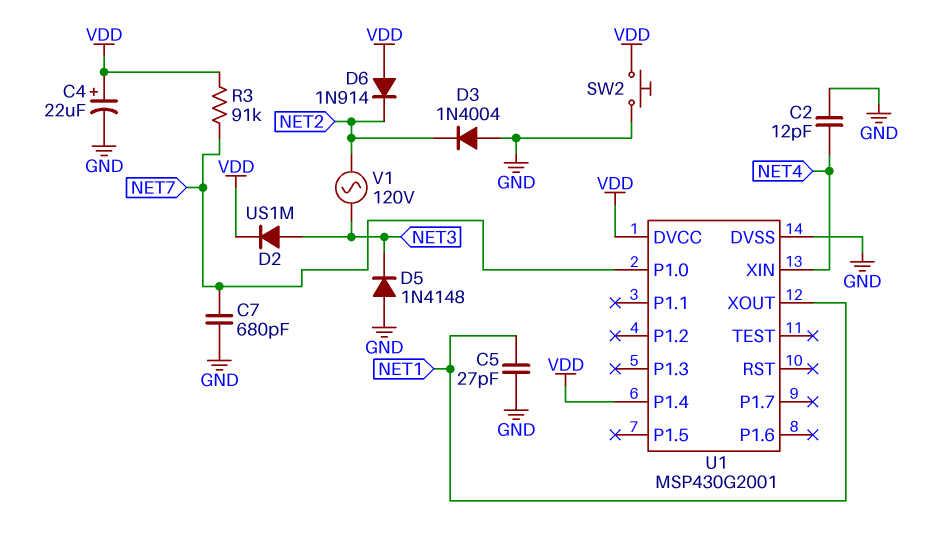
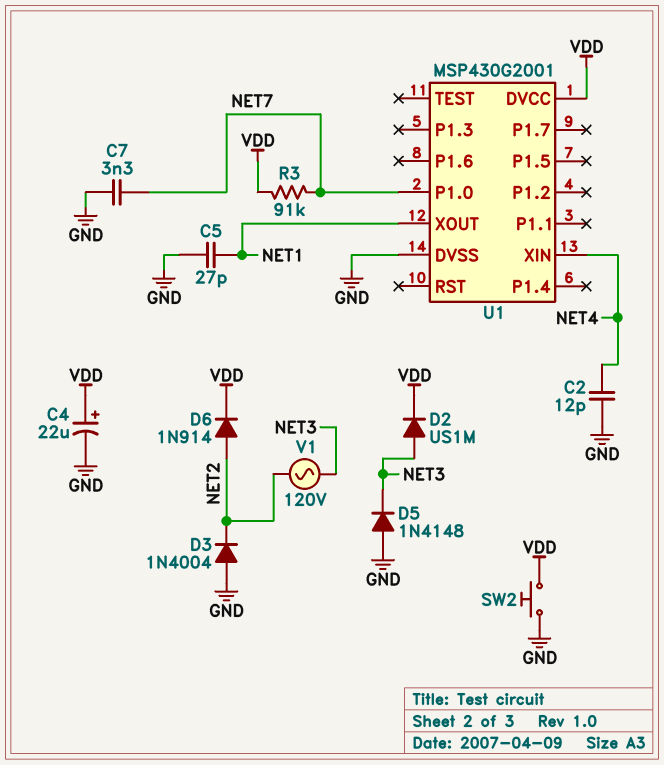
C7: 680pF (GND, NET7) -> 3.3nF (GND, NET7)
D6: diode 1N914 (A VDD, K NET2) -> diode 1N914 (A NET2, K VDD)
U1 pin P1.4: VDD -> none

